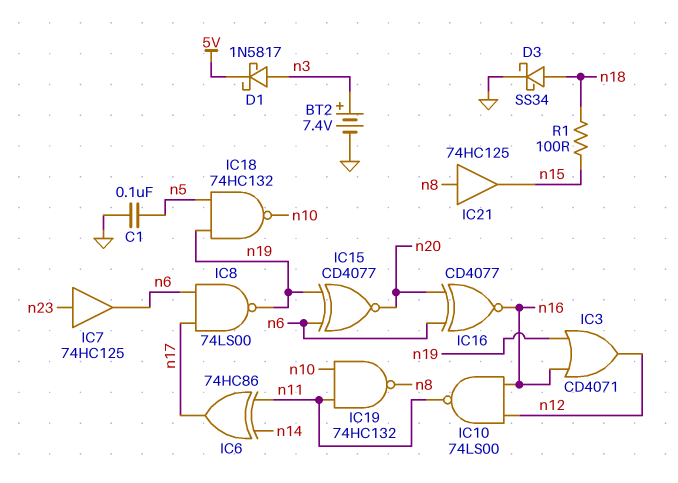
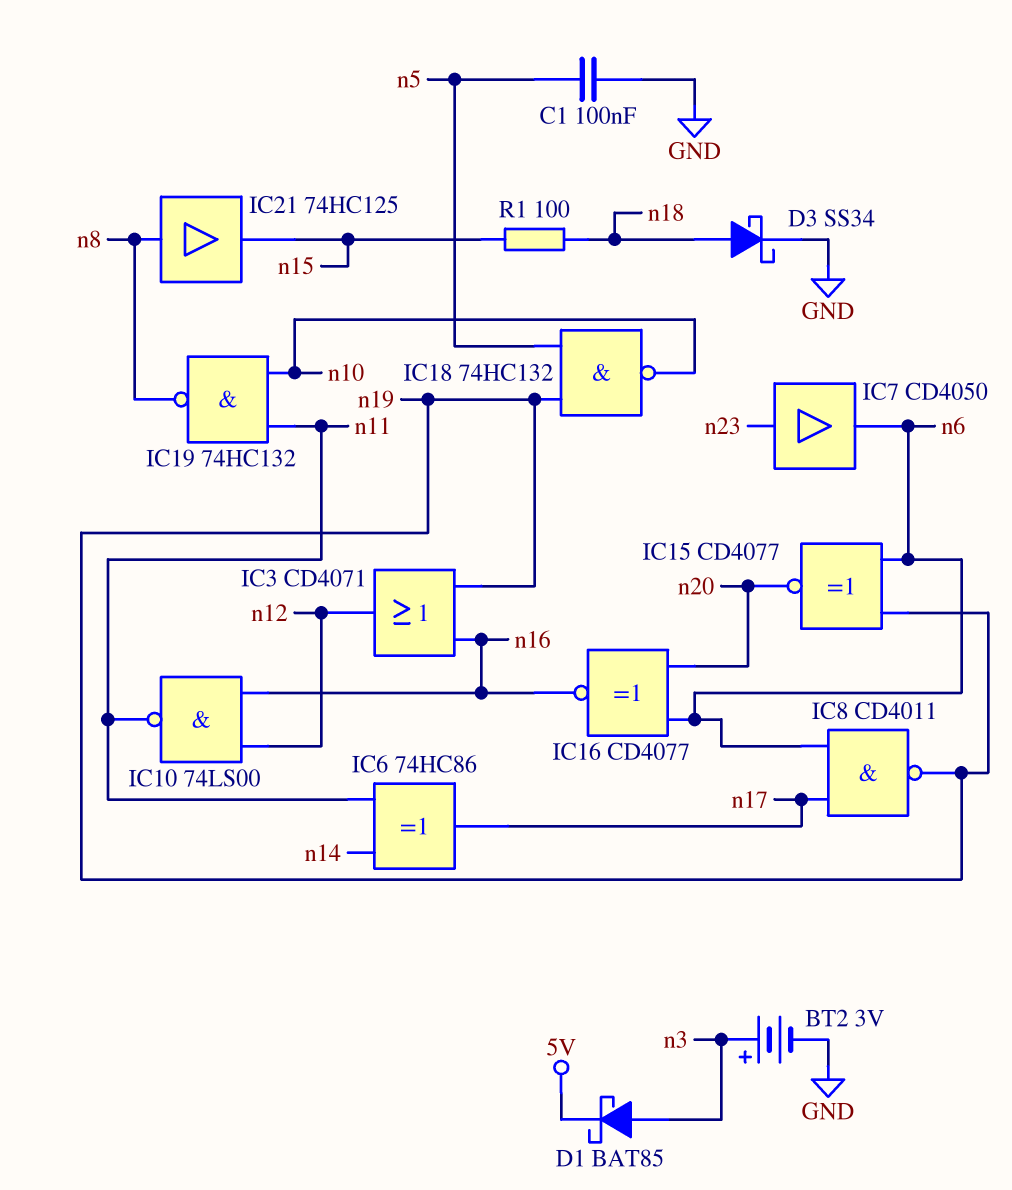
BT2: 7.4V (plus n3, minus GND) -> 3V (plus n3, minus GND)
D1: schottky 1N5817 (A n3, K 5V) -> schottky BAT85 (A n3, K 5V)
IC7: buffer 74HC125 (in n23, out n6) -> buffer CD4050 (in n23, out n6)
IC8: NAND 74LS00 (in n6, in n17, out n19) -> NAND CD4011 (in n6, in n17, out n19)

